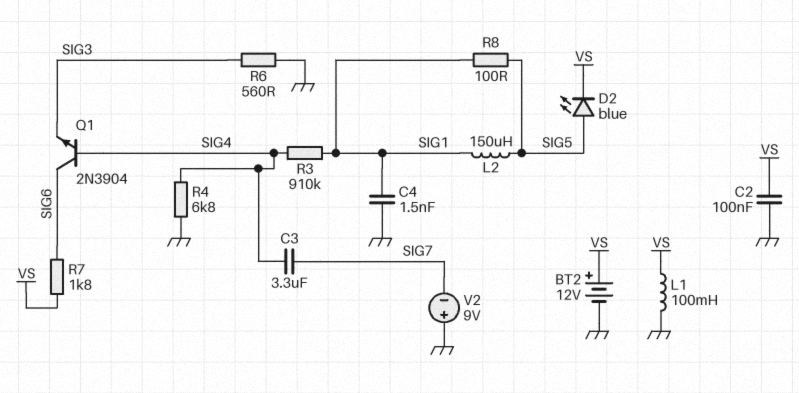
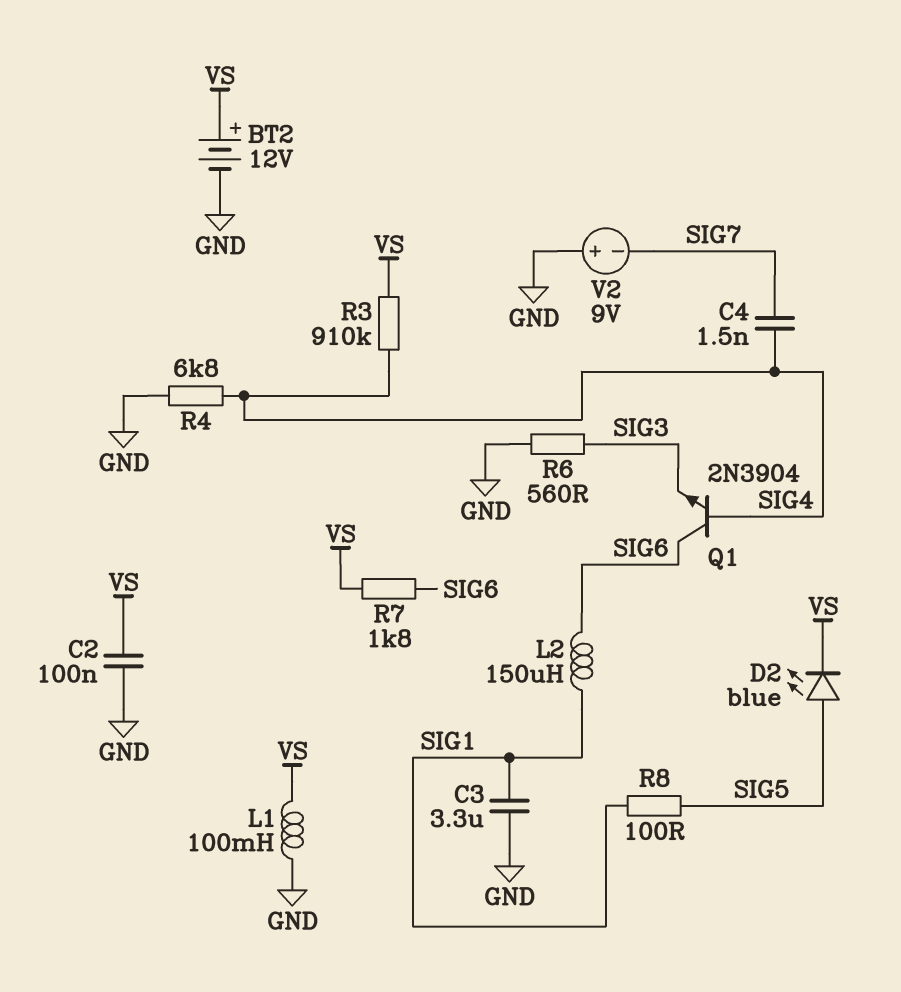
C3: 3.3uF (SIG4, SIG7) -> 3.3uF (GND, SIG1)
C4: 1.5nF (GND, SIG1) -> 1.5nF (SIG4, SIG7)
L2: 150uH (SIG1, SIG5) -> 150uH (SIG1, SIG6)
R3: 910k (SIG1, SIG4) -> 910k (SIG4, VS)

